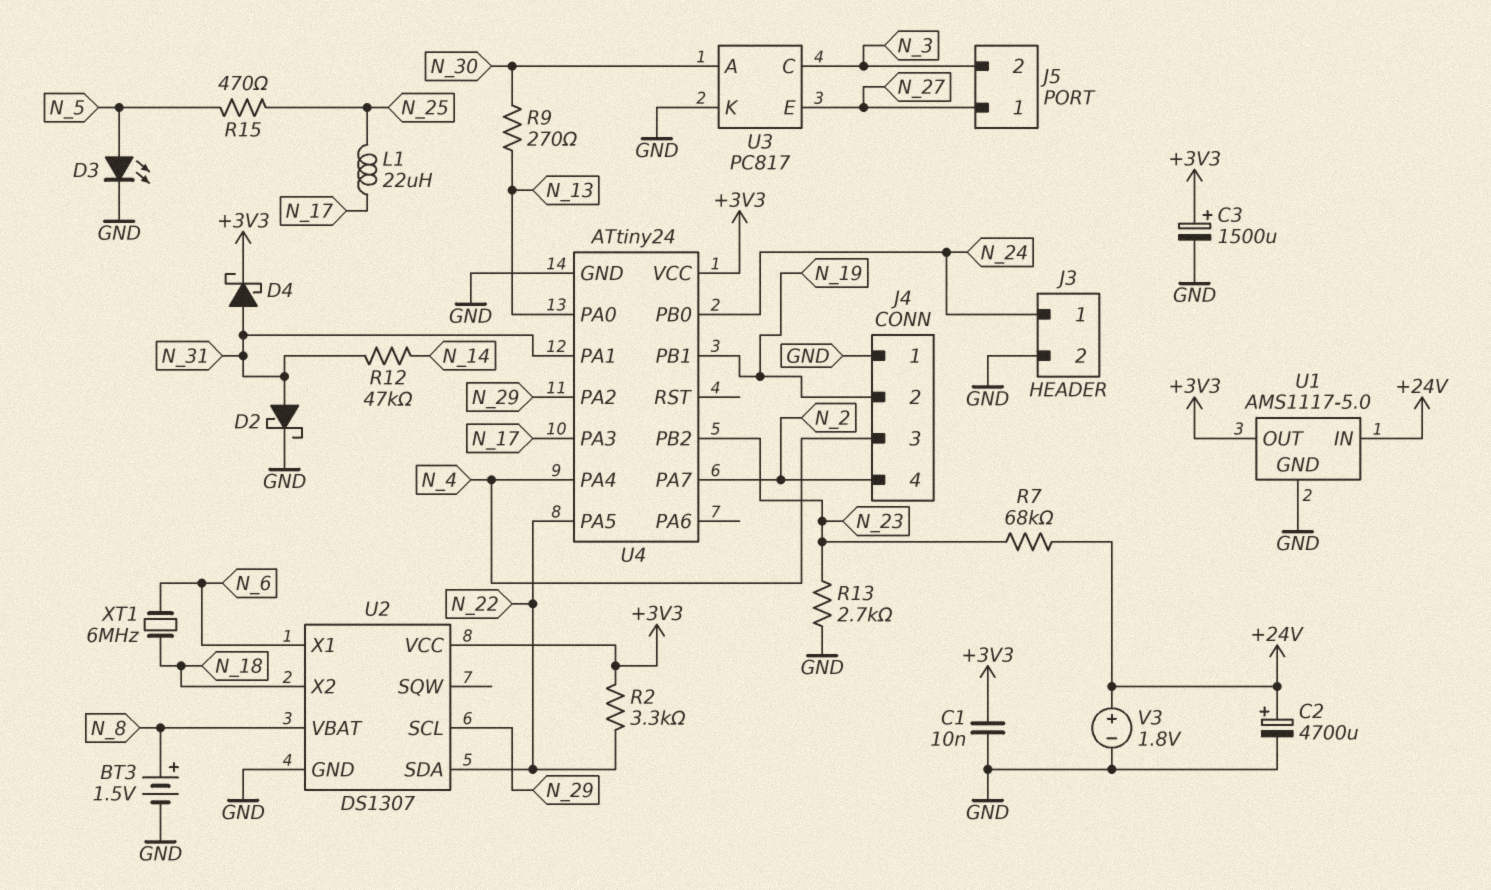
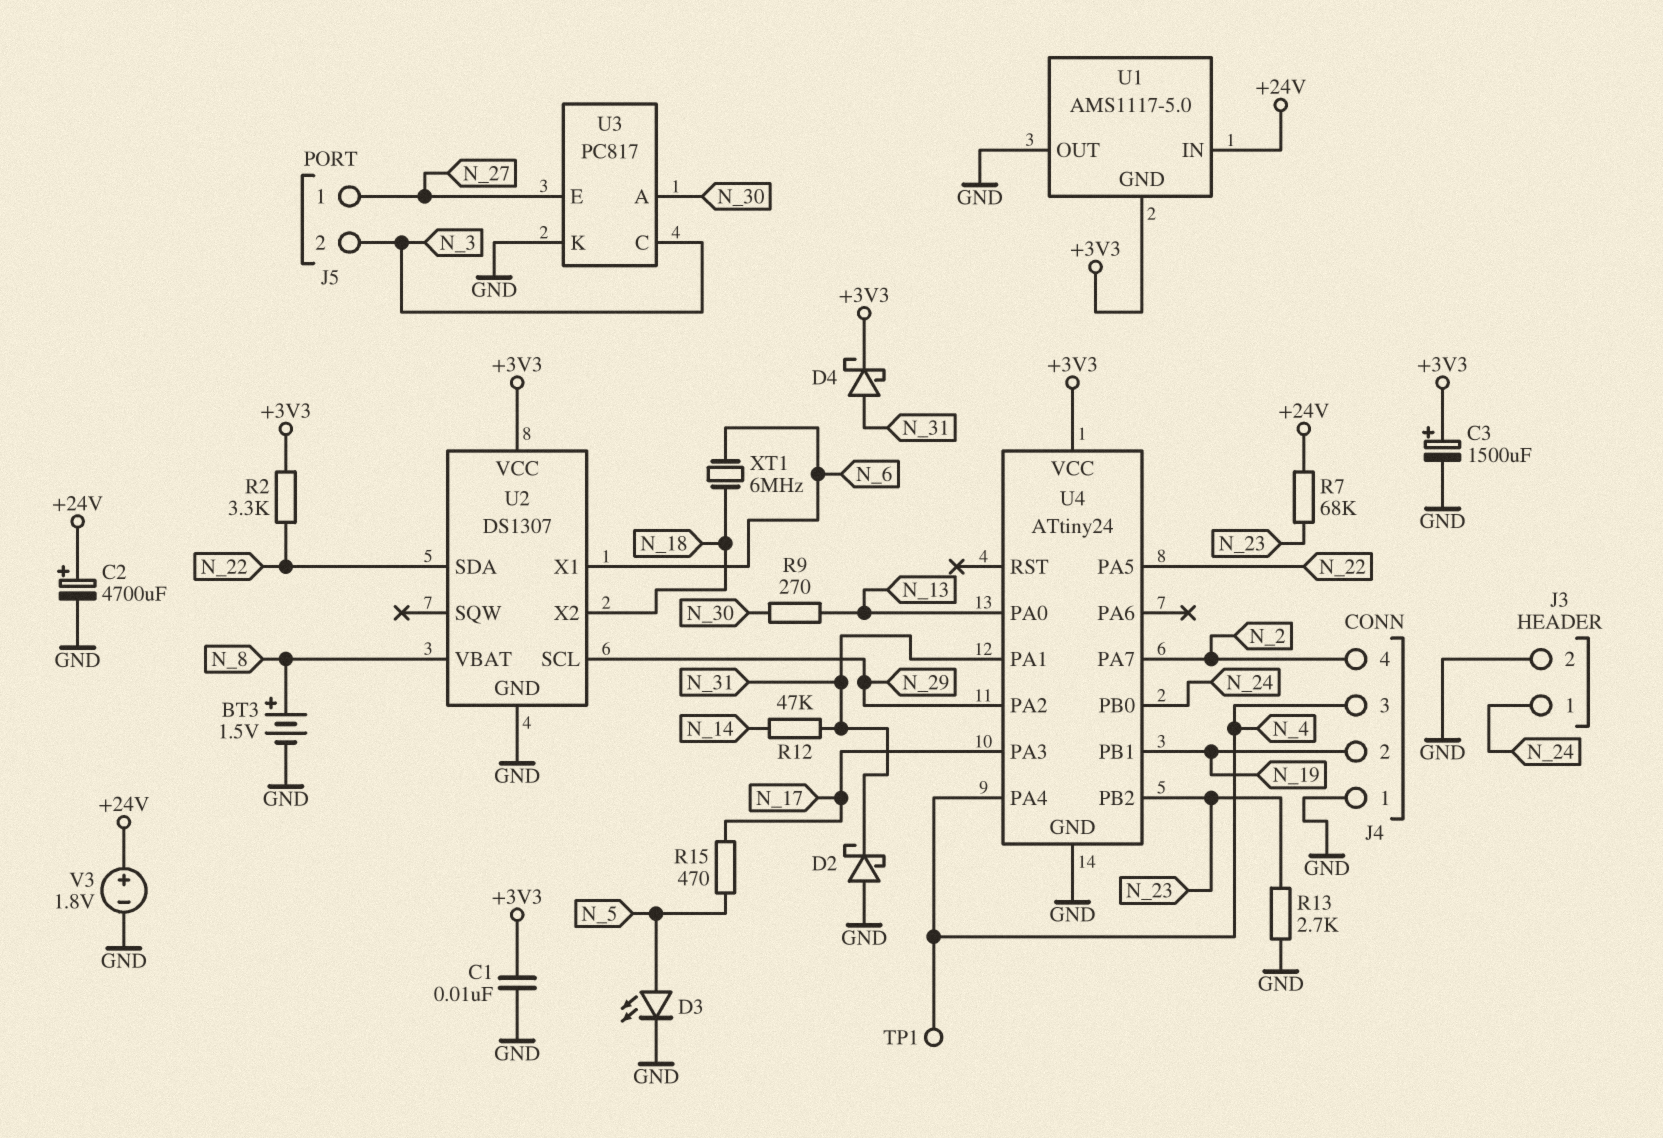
D2: schottky (A N_31, K GND) -> schottky (A GND, K N_31)
L1: 22uH (N_17, N_25) -> none
R15: 470 (N_5, N_25) -> 470 (N_5, N_17)
TP1: none -> test point (N_4)
U1 pin GND: GND -> +3V3
U1 pin OUT: +3V3 -> GND

